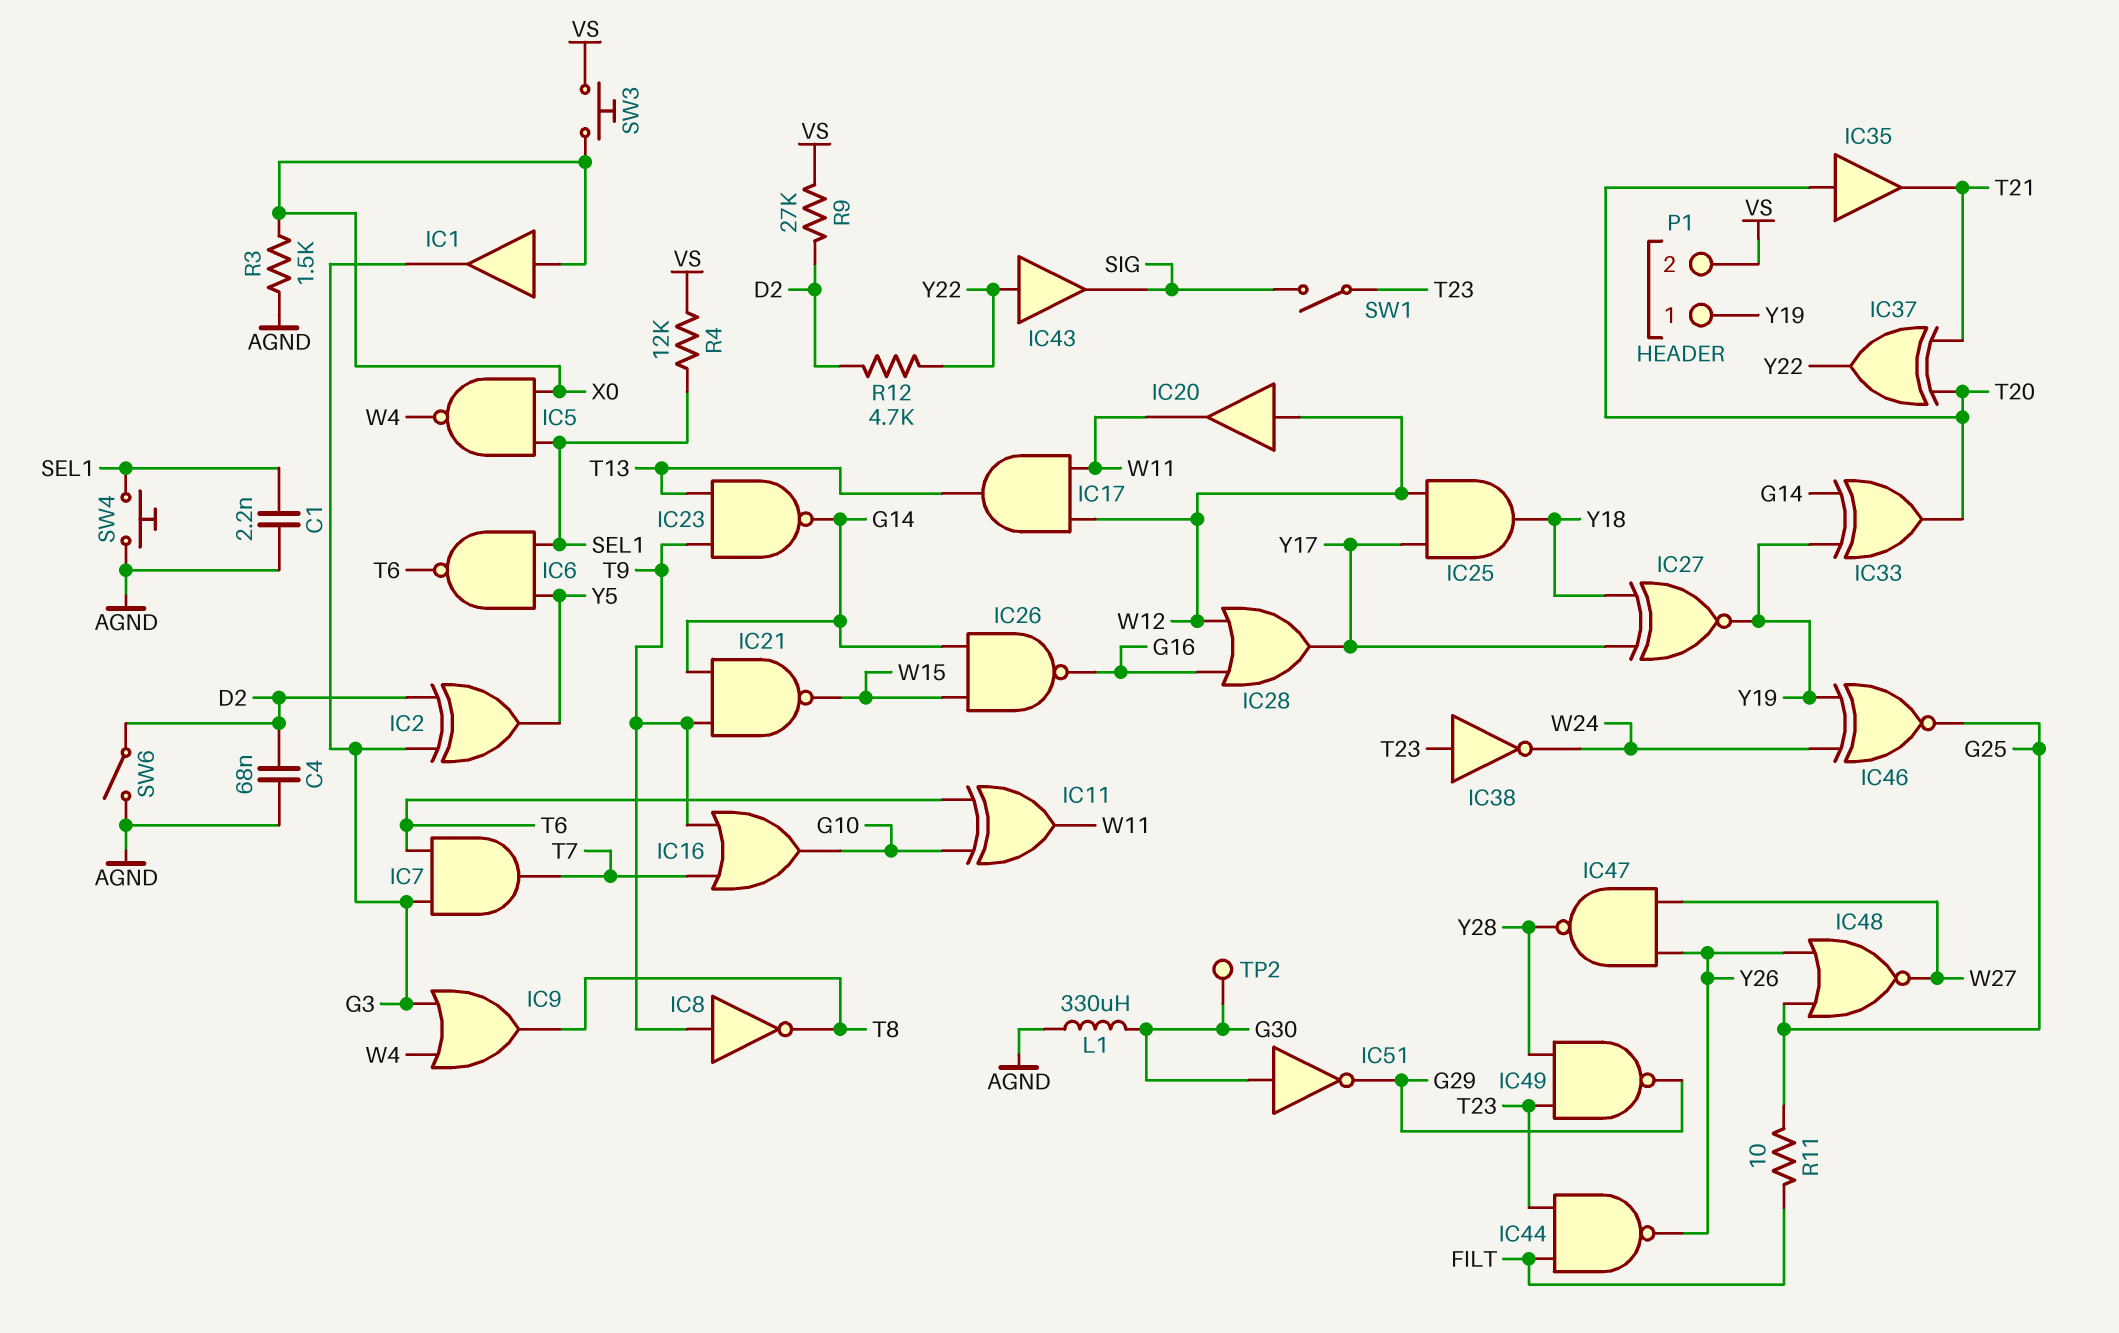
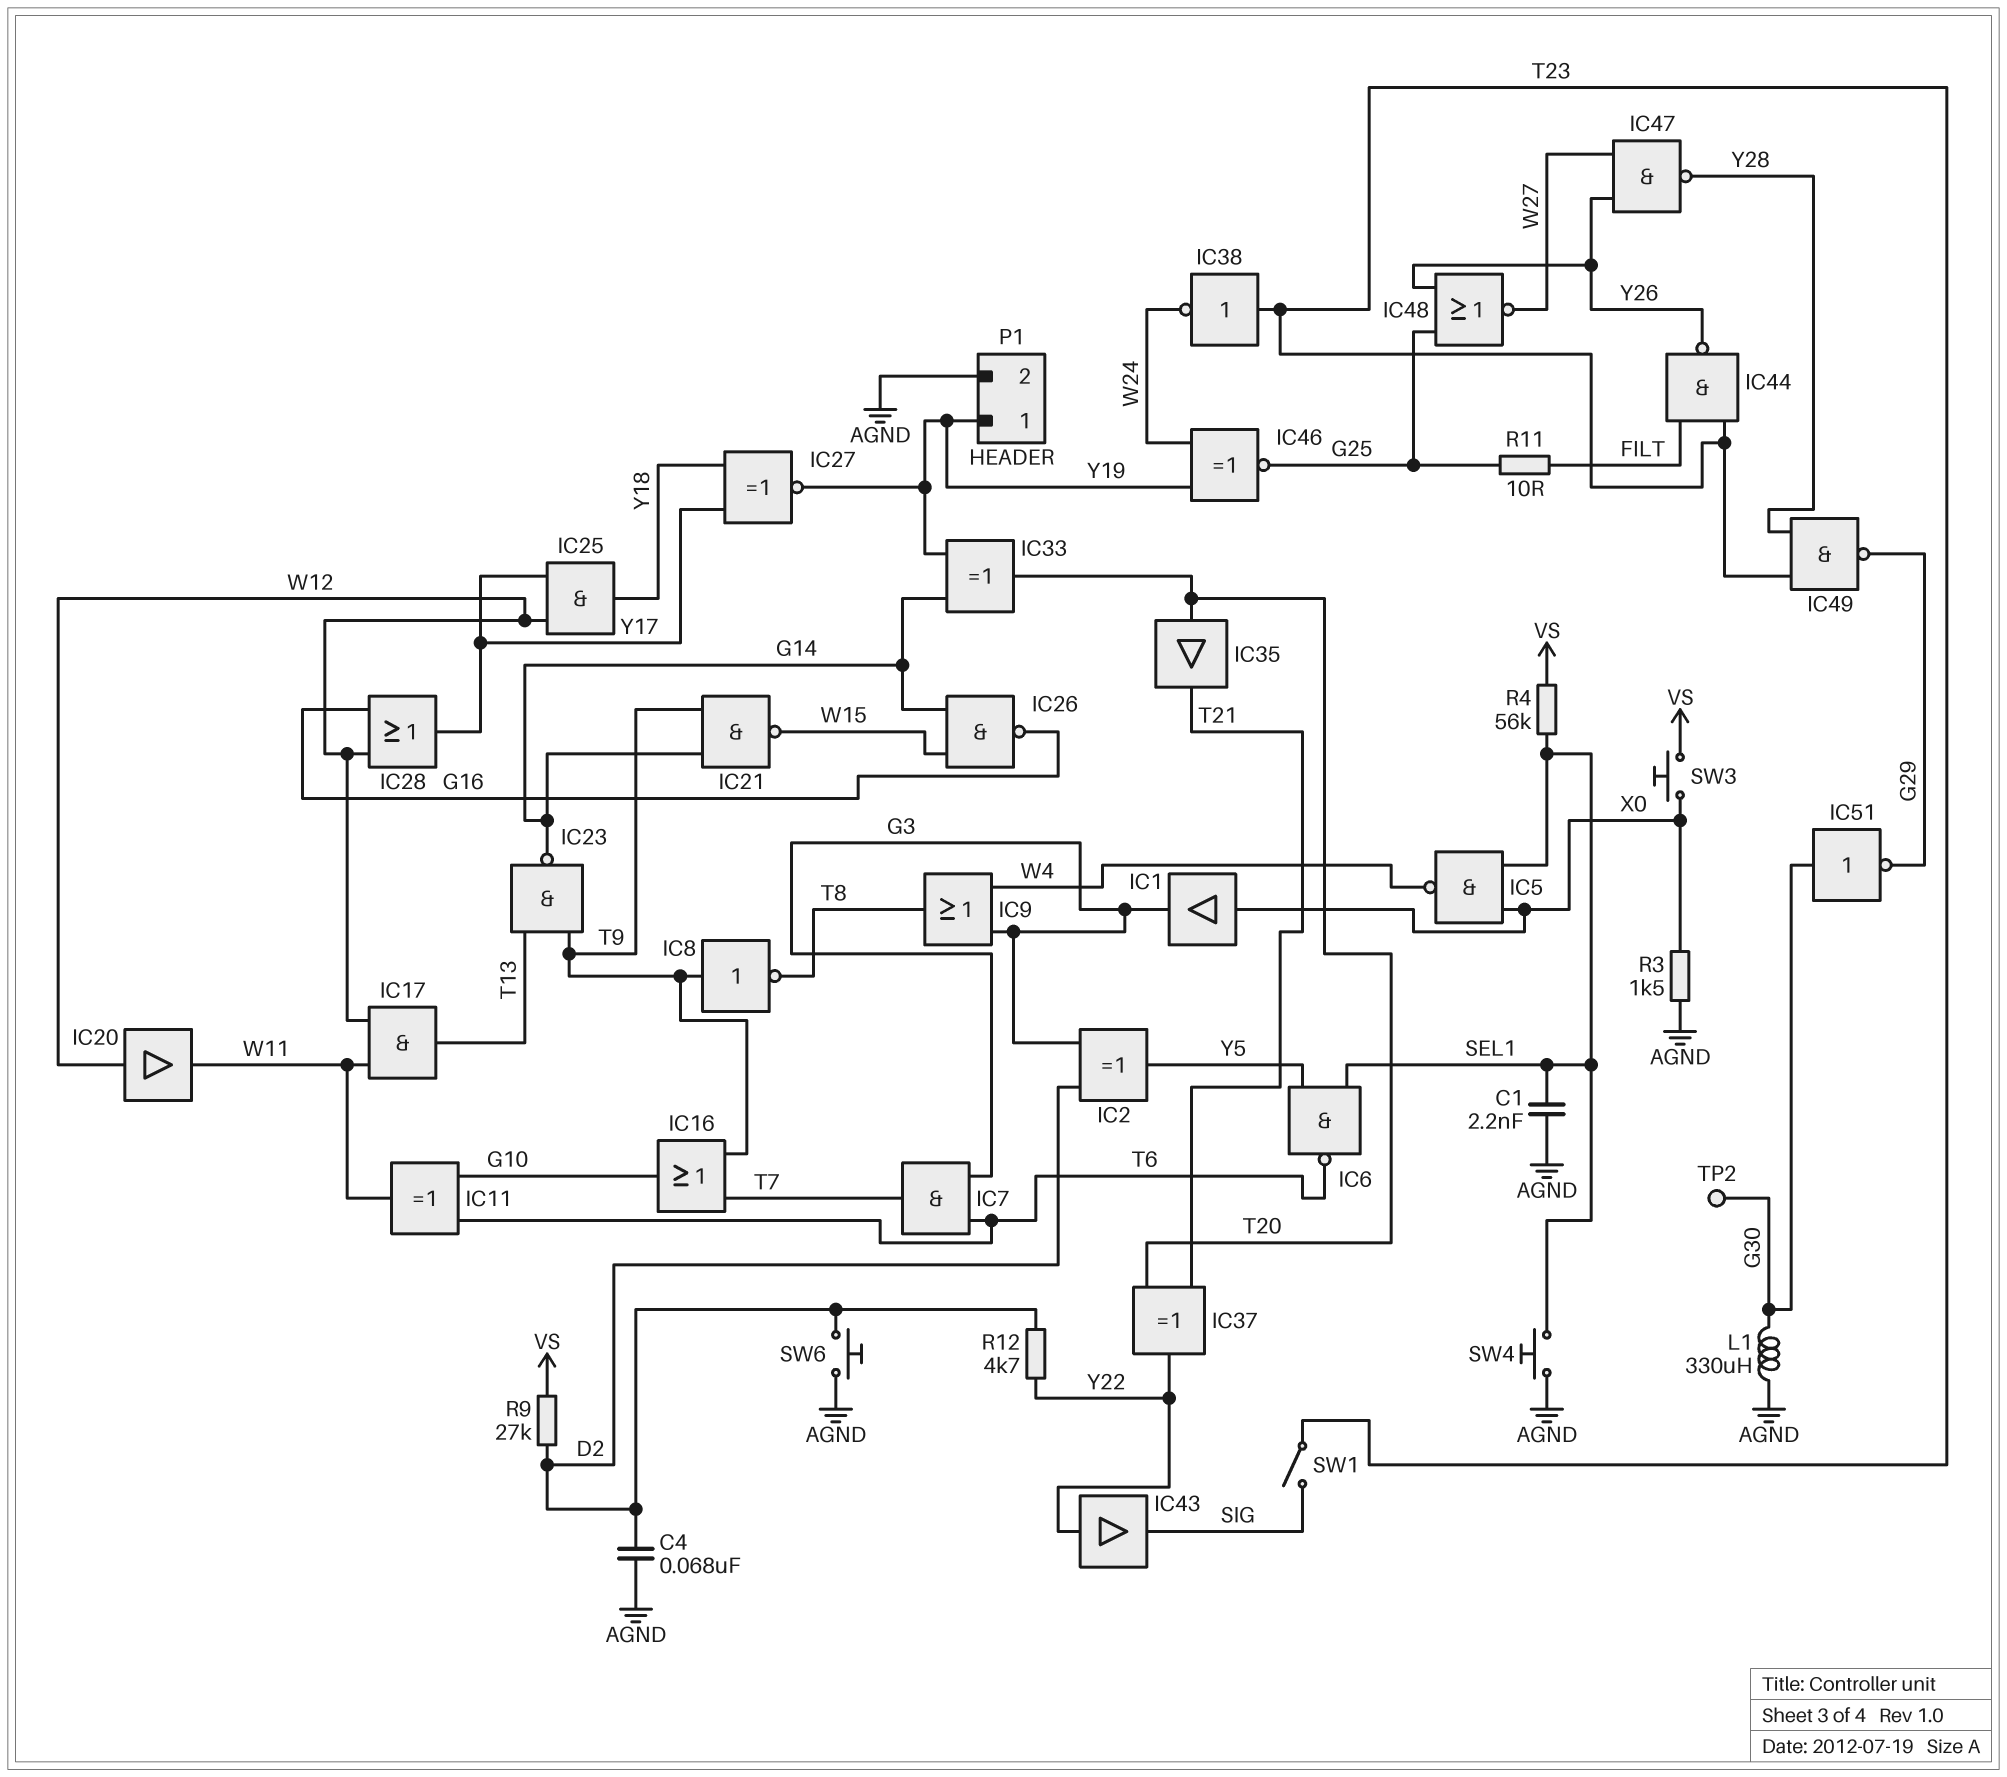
P1 pin 2: VS -> AGND
R4: 12k (SEL1, VS) -> 56k (SEL1, VS)
SW6: switch (AGND, D2) -> button (AGND, D2)

